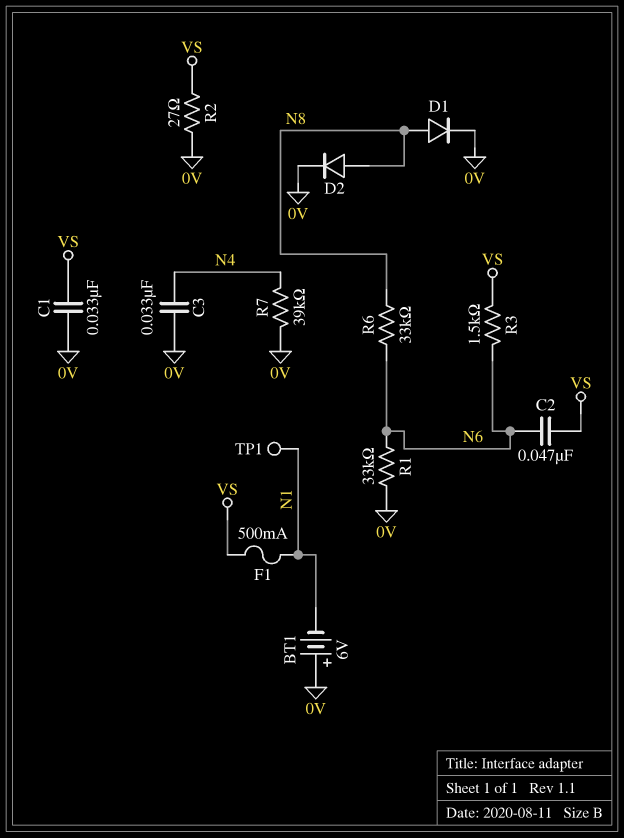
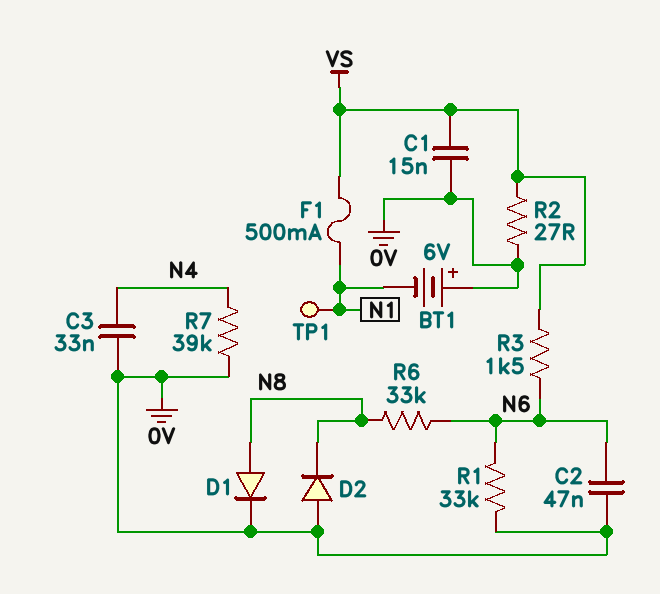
C1: 33nF (0V, VS) -> 15nF (0V, VS)
C2: 47nF (N6, VS) -> 47nF (0V, N6)
D2: diode (A N8, K 0V) -> diode (A 0V, K N8)

